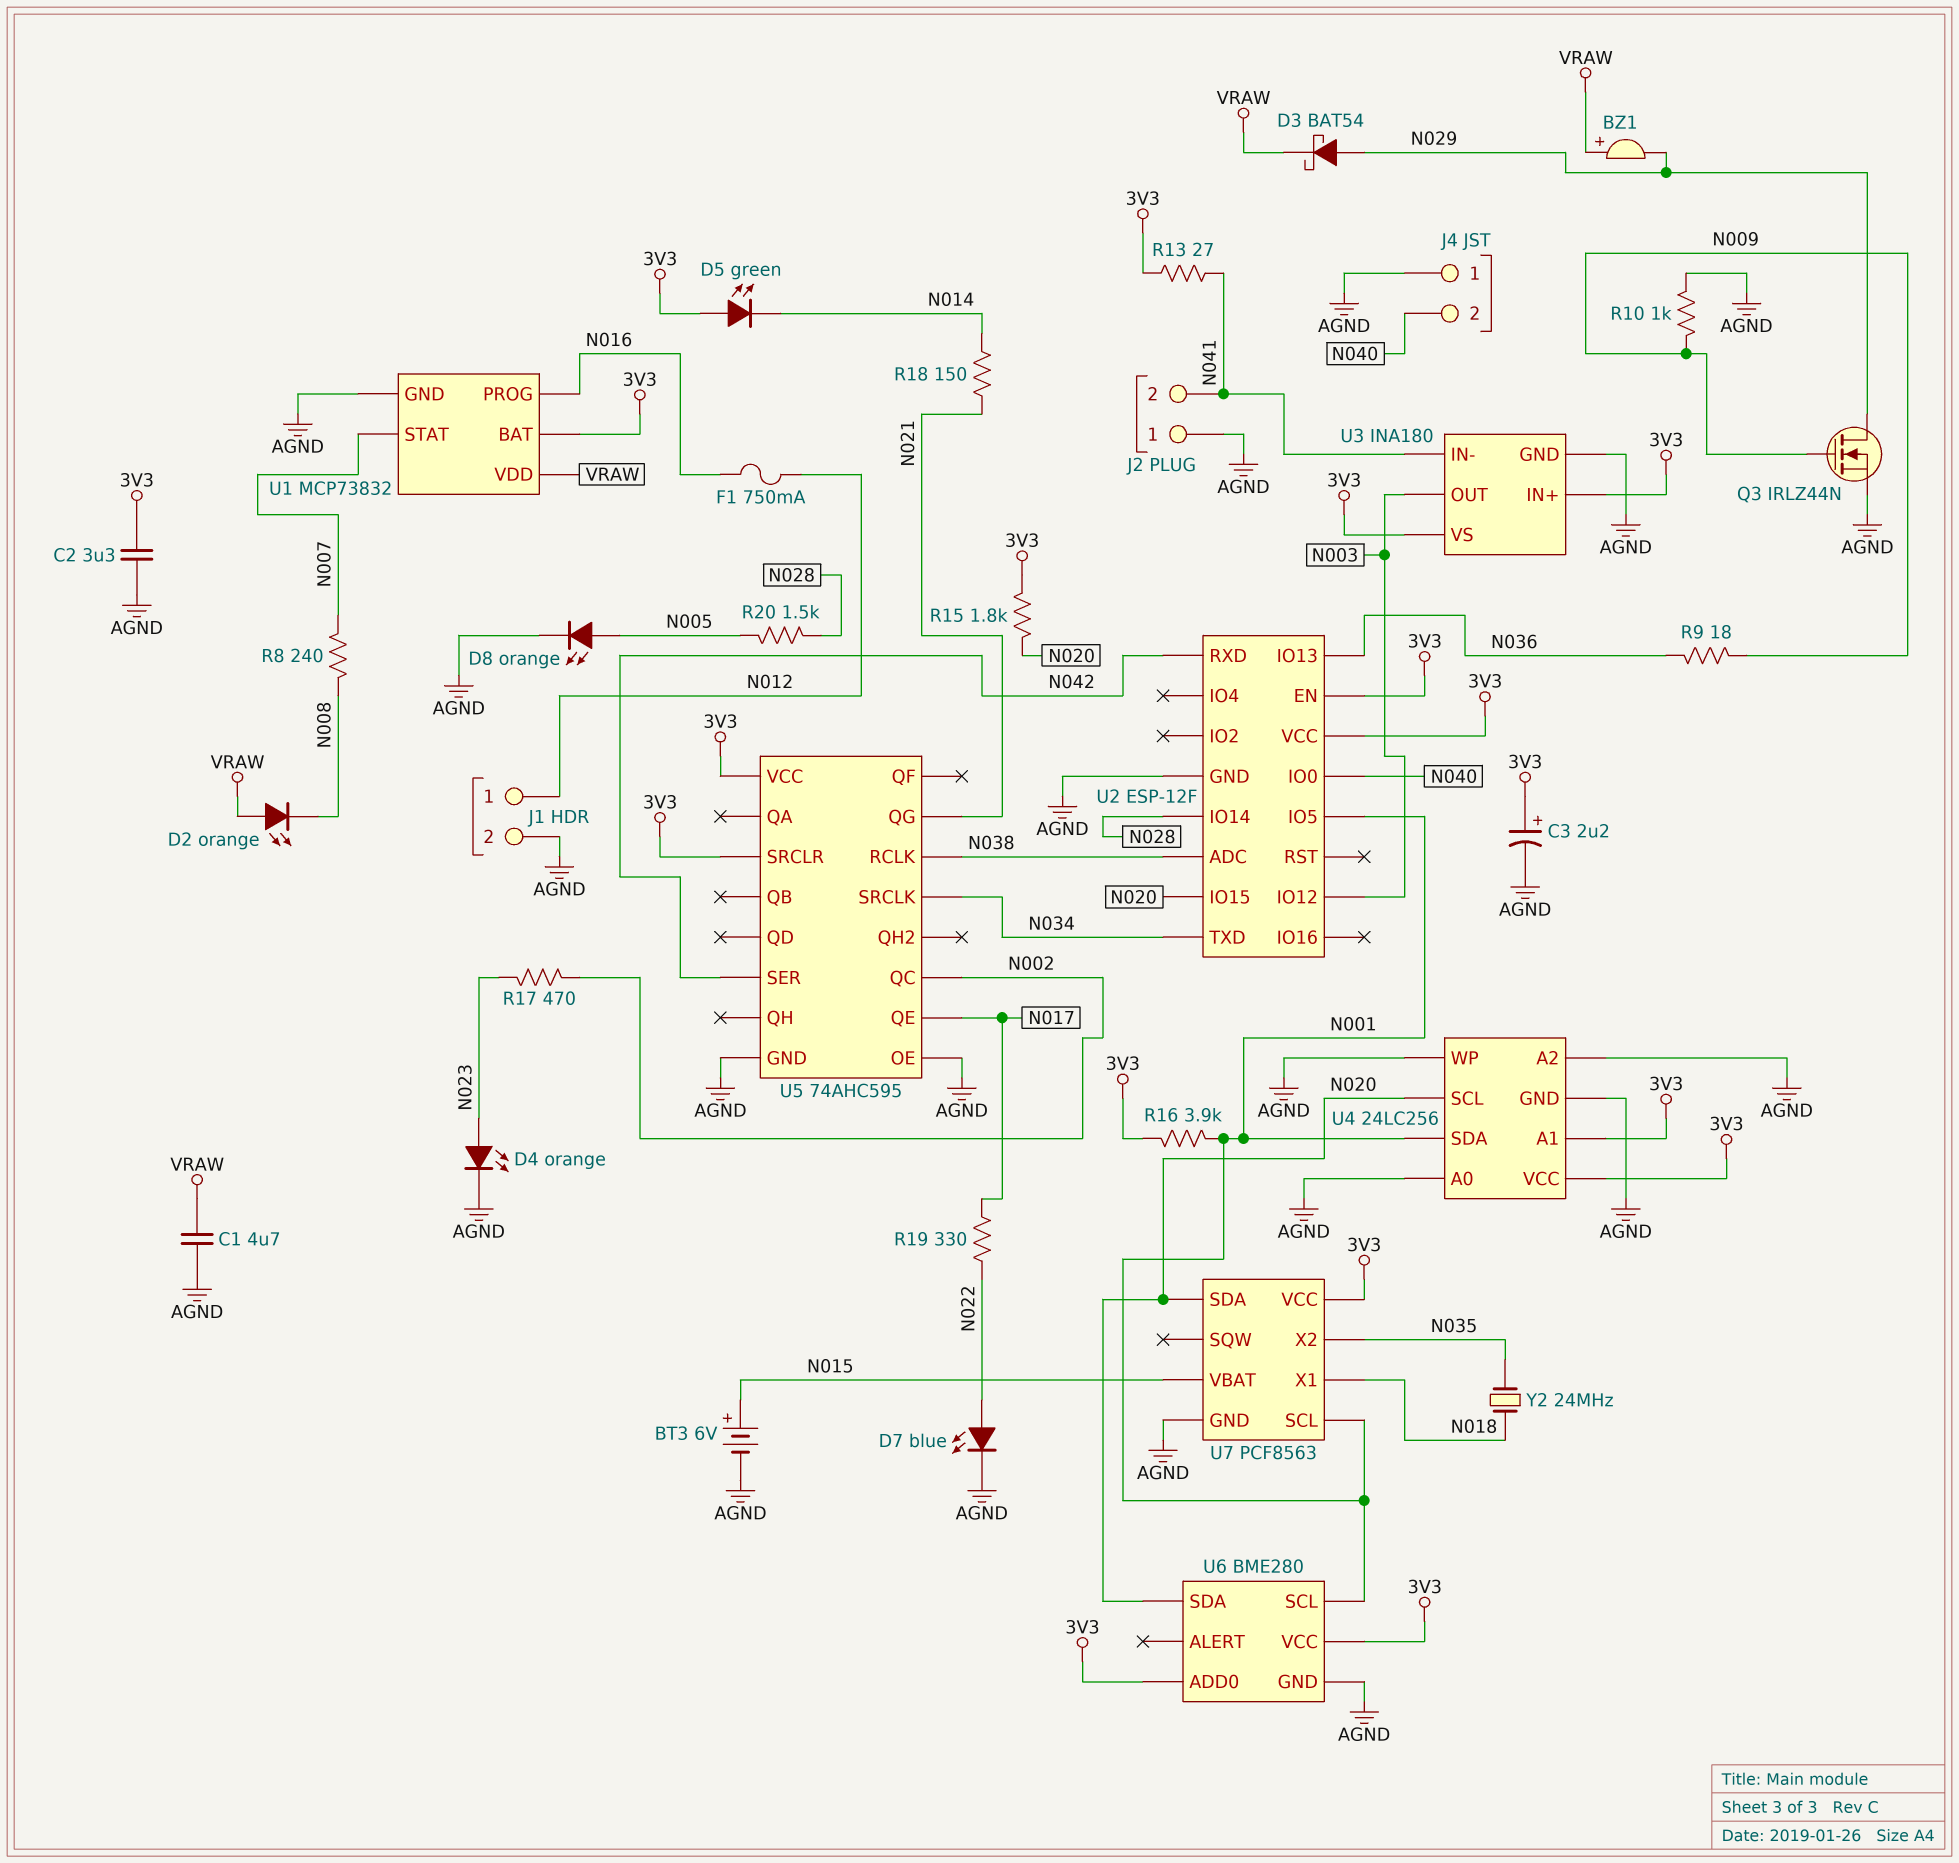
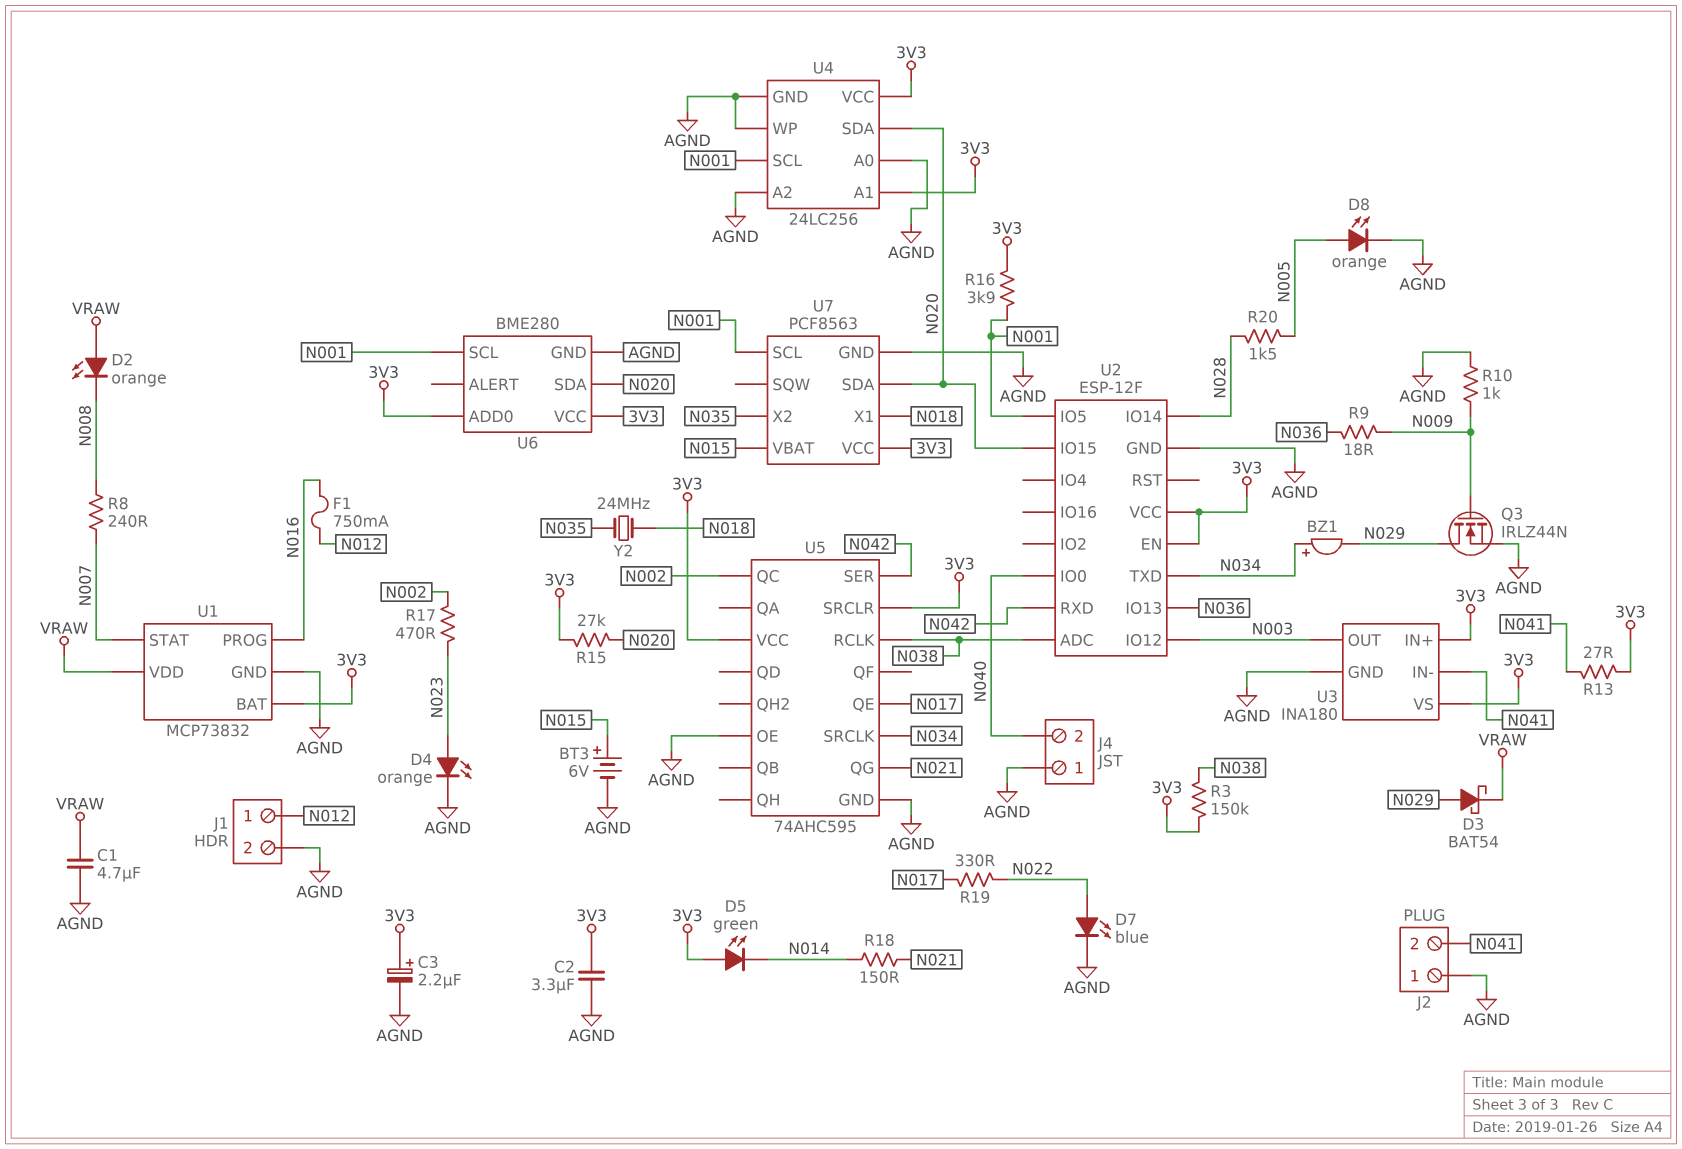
BZ1: buzzer (plus VRAW, minus N029) -> buzzer (plus N034, minus N029)
R3: none -> 150k (3V3, N038)
R15: 1.8k (3V3, N020) -> 27k (3V3, N020)
U4 pin SCL: N020 -> N001
U4 pin SDA: N001 -> N020

